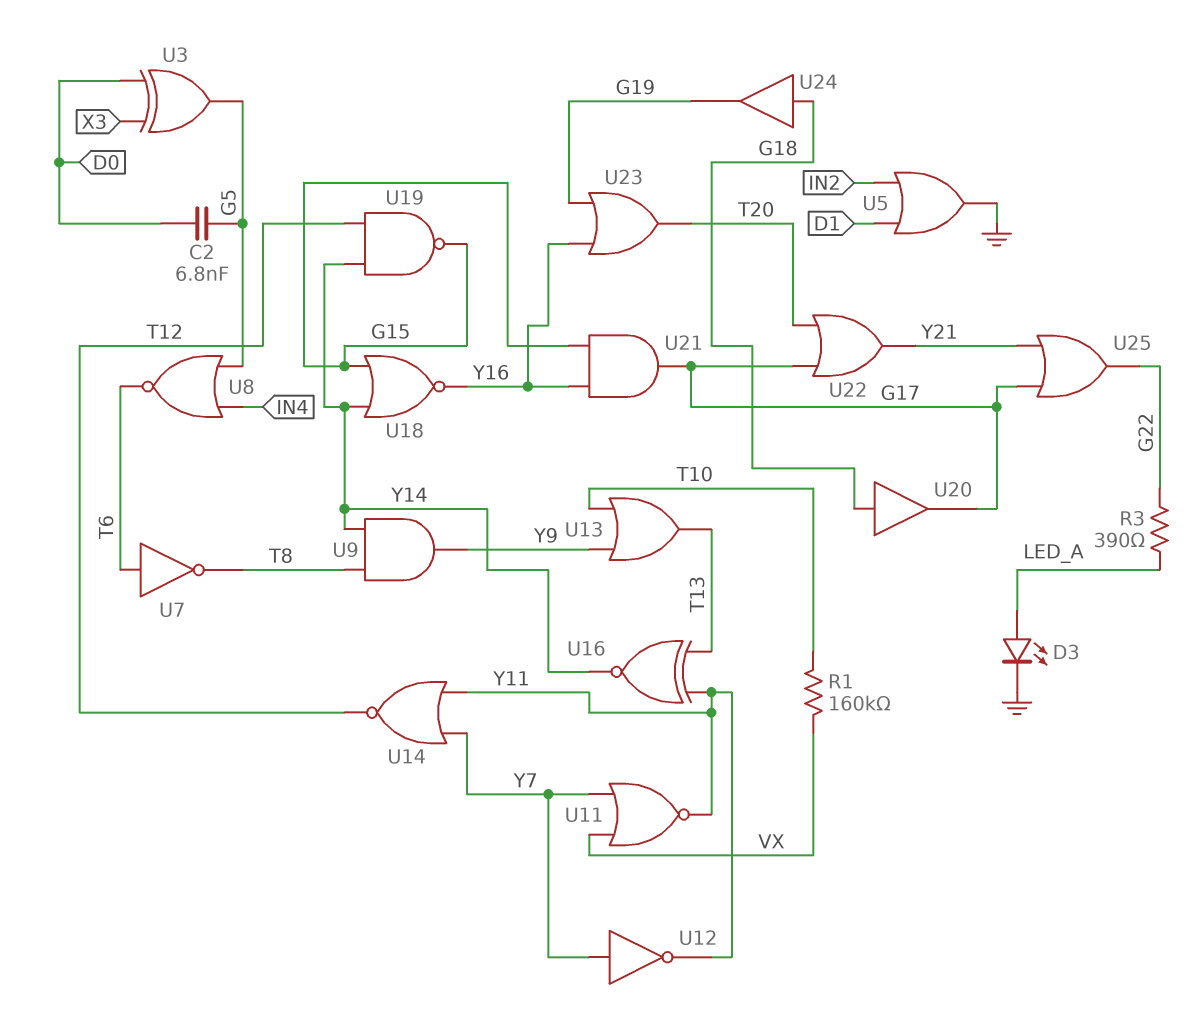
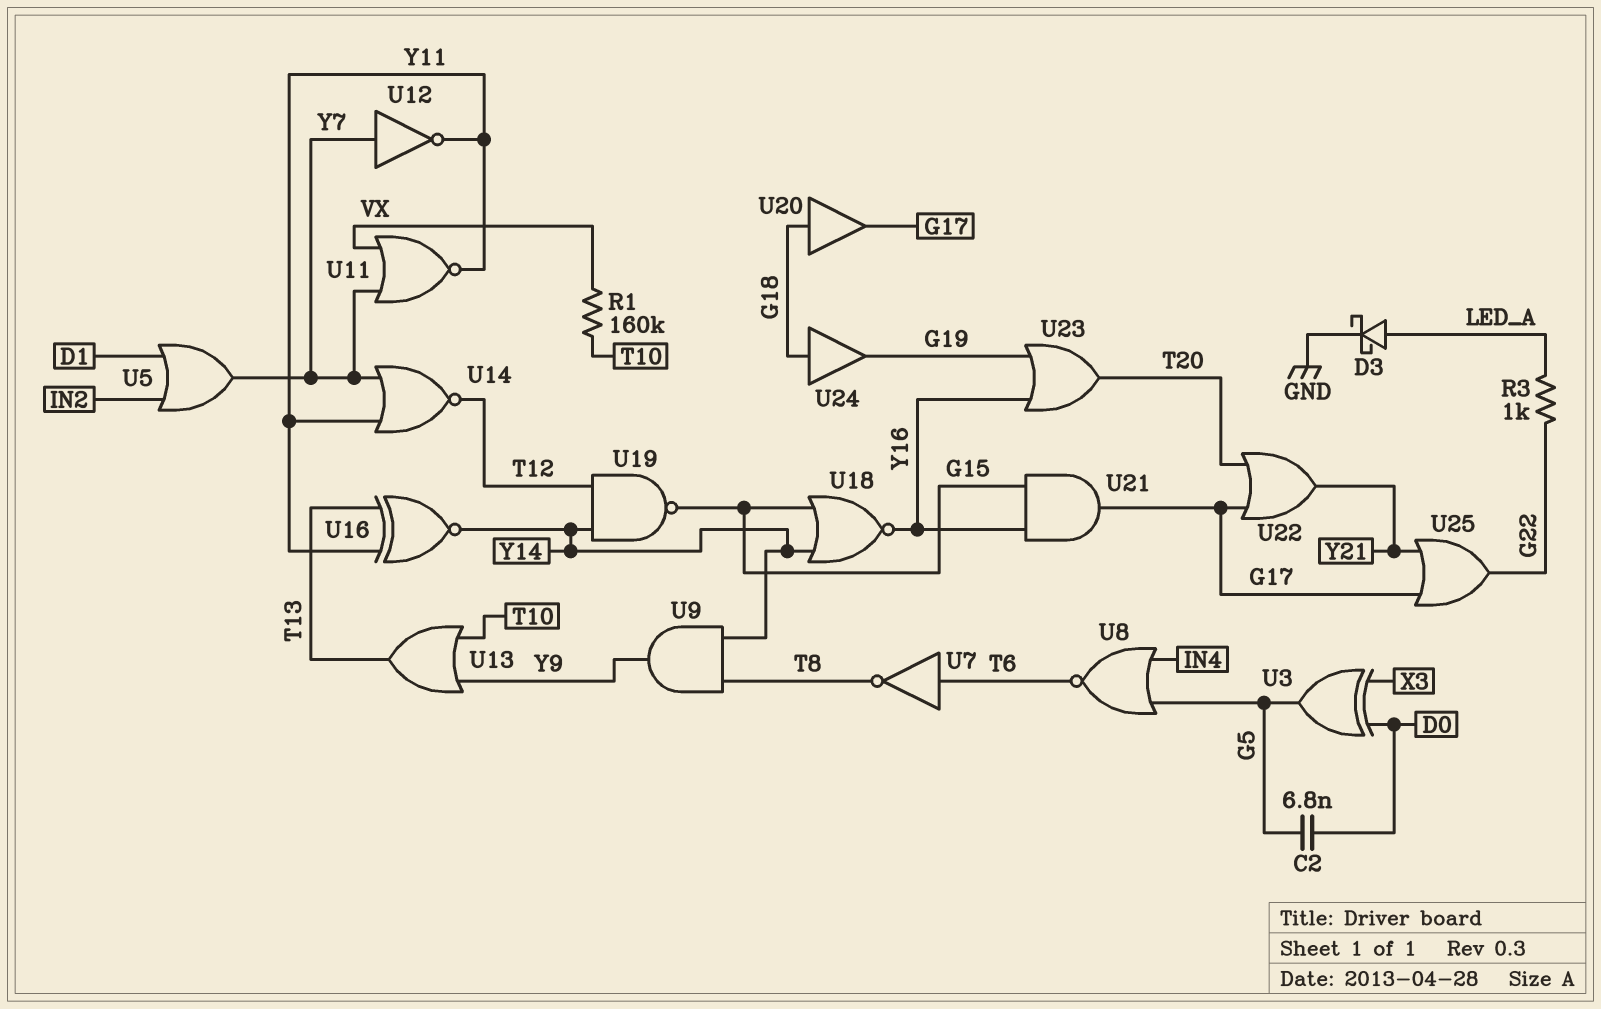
D3: LED (A LED_A, K GND) -> schottky (A LED_A, K GND)
R3: 390 (G22, LED_A) -> 1k (G22, LED_A)
U5: OR (in D1, in IN2, out GND) -> OR (in D1, in IN2, out Y7)

